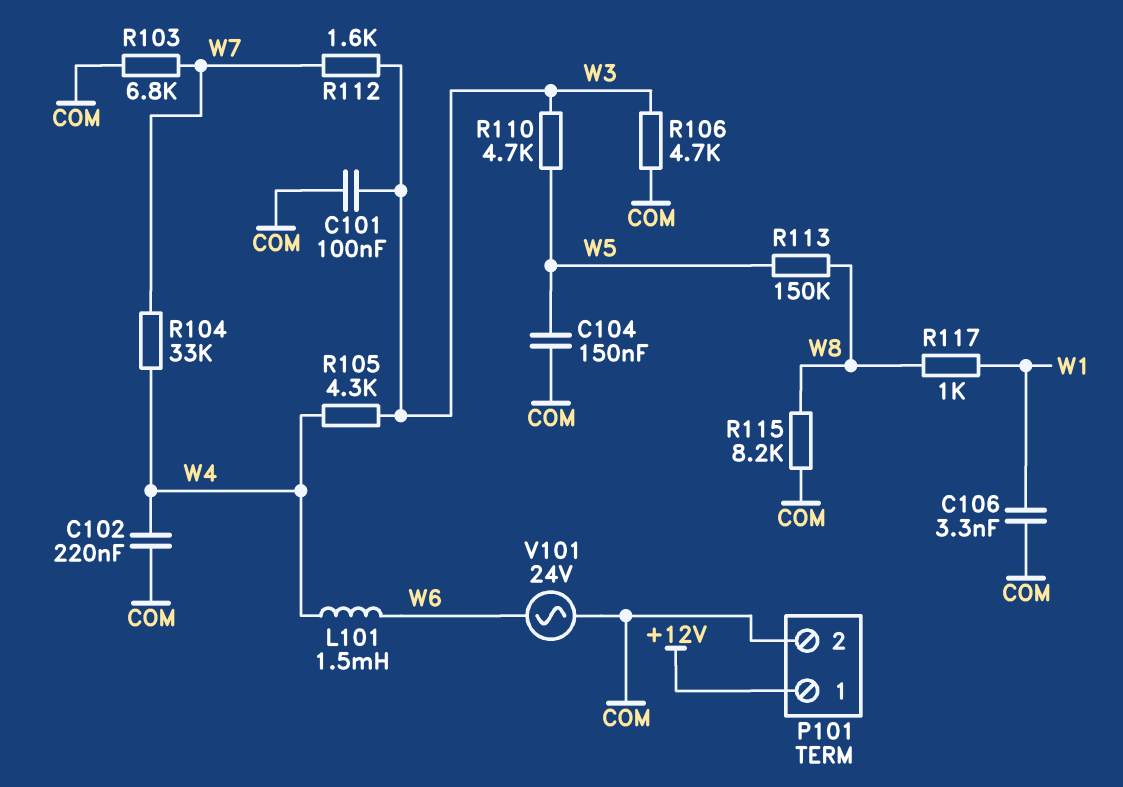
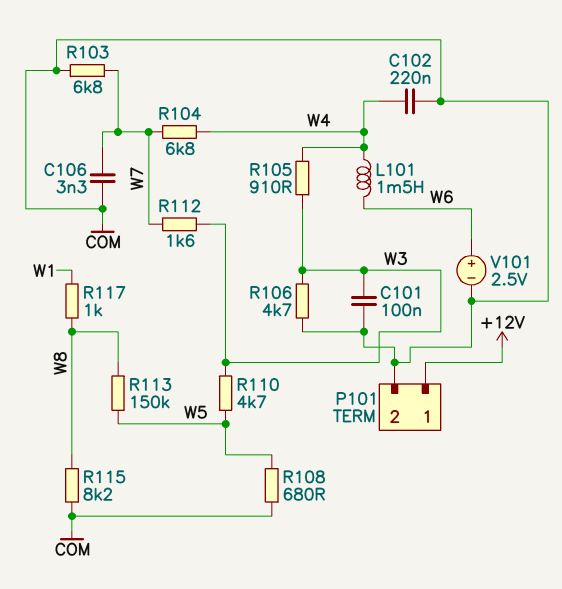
C104: 150nF (COM, W5) -> none
C106: 3.3nF (COM, W1) -> 3.3nF (COM, W7)
R104: 33k (W4, W7) -> 6.8k (W4, W7)
R105: 4.3k (W3, W4) -> 910 (W3, W4)
R108: none -> 680 (COM, W5)
V101: AC 24V (COM, W6) -> 2.5V (plus W6, minus COM)

